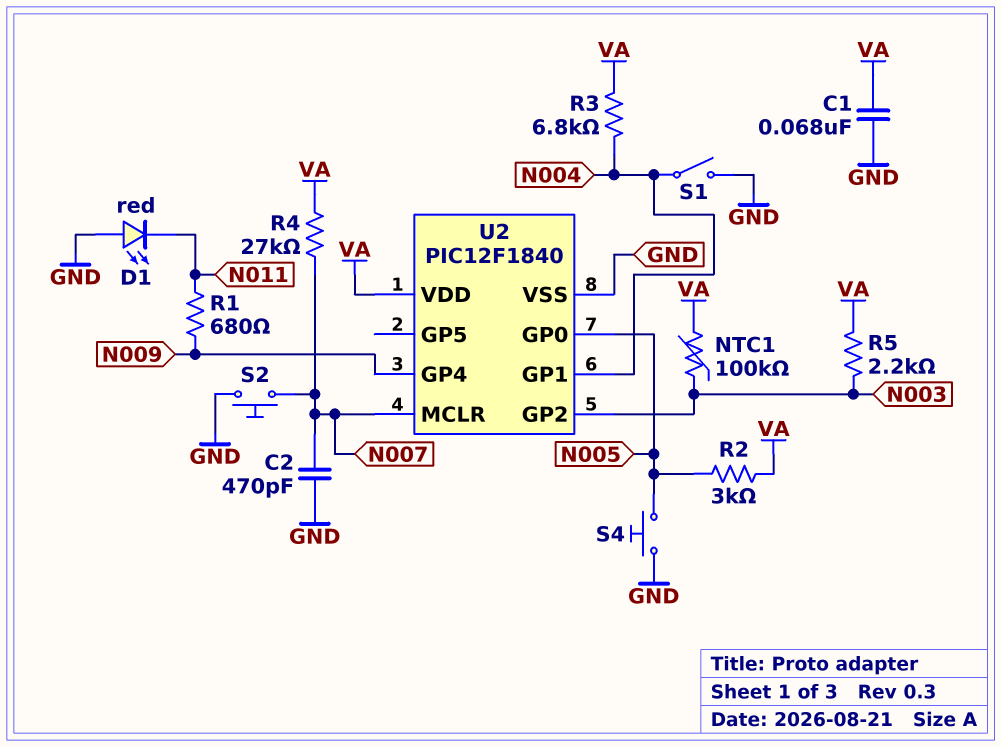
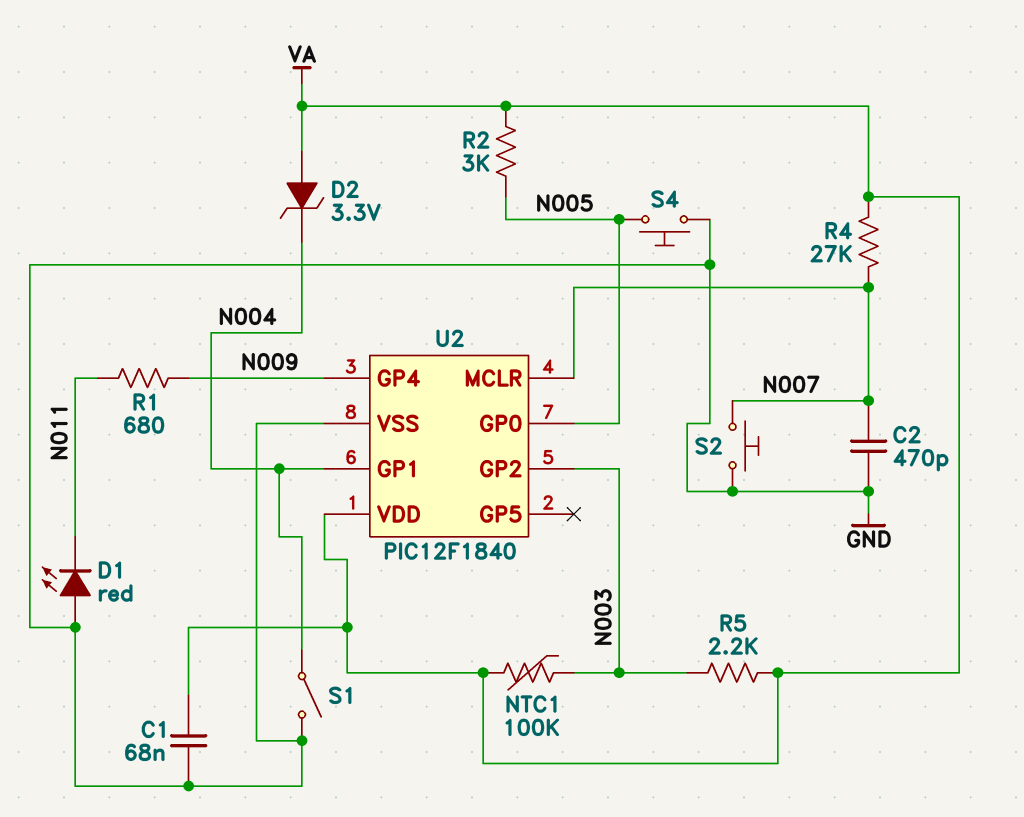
D2: none -> zener 3.3V (A VA, K N004)
R3: 6.8k (N004, VA) -> none

